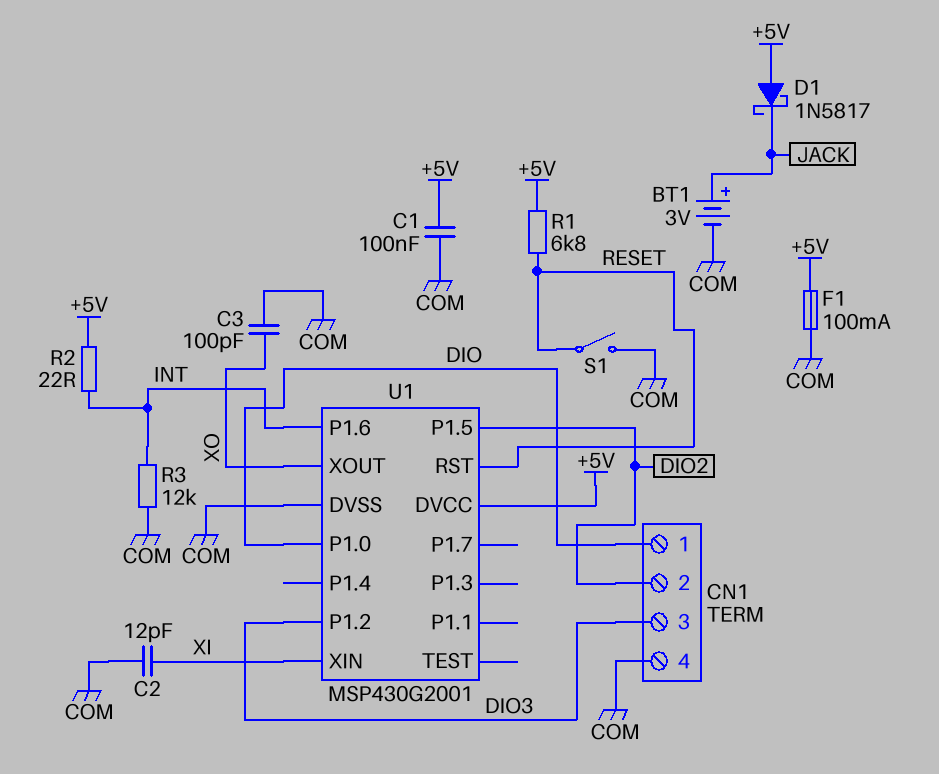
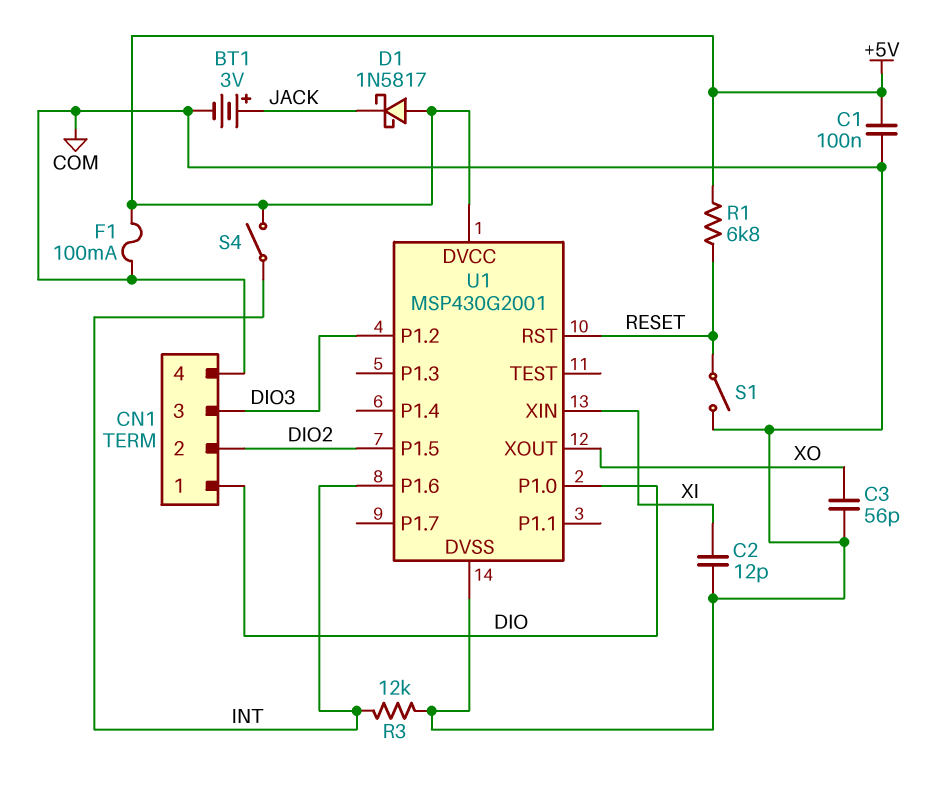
C3: 100pF (COM, XO) -> 56pF (COM, XO)
R2: 22 (+5V, INT) -> none
S4: none -> switch (+5V, INT)

